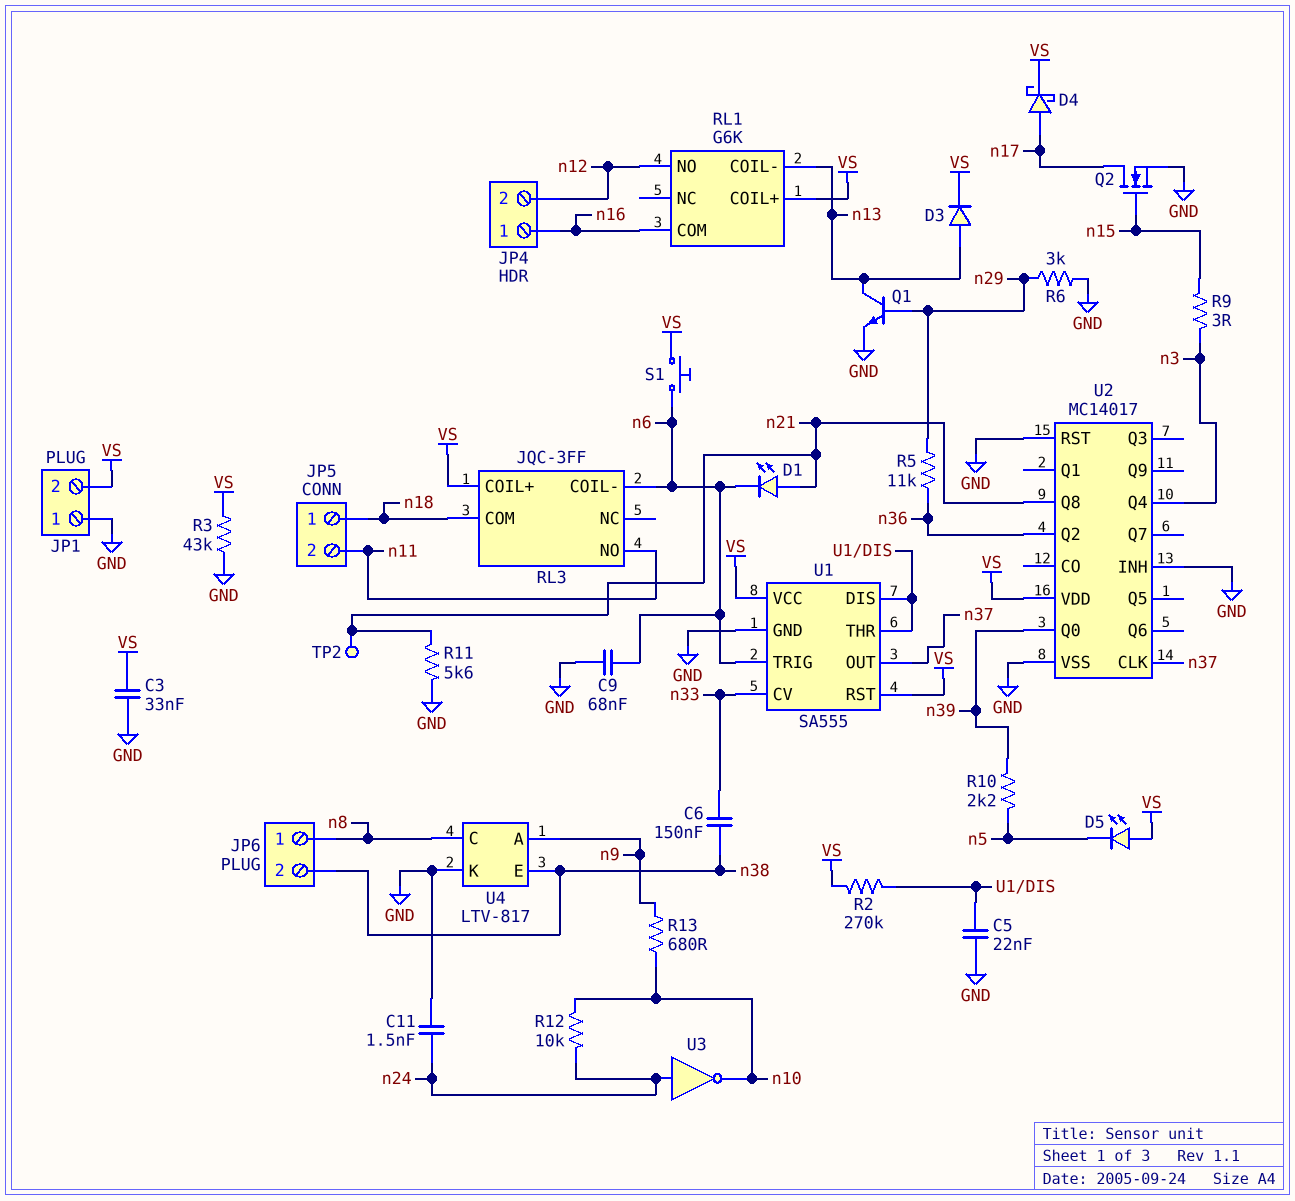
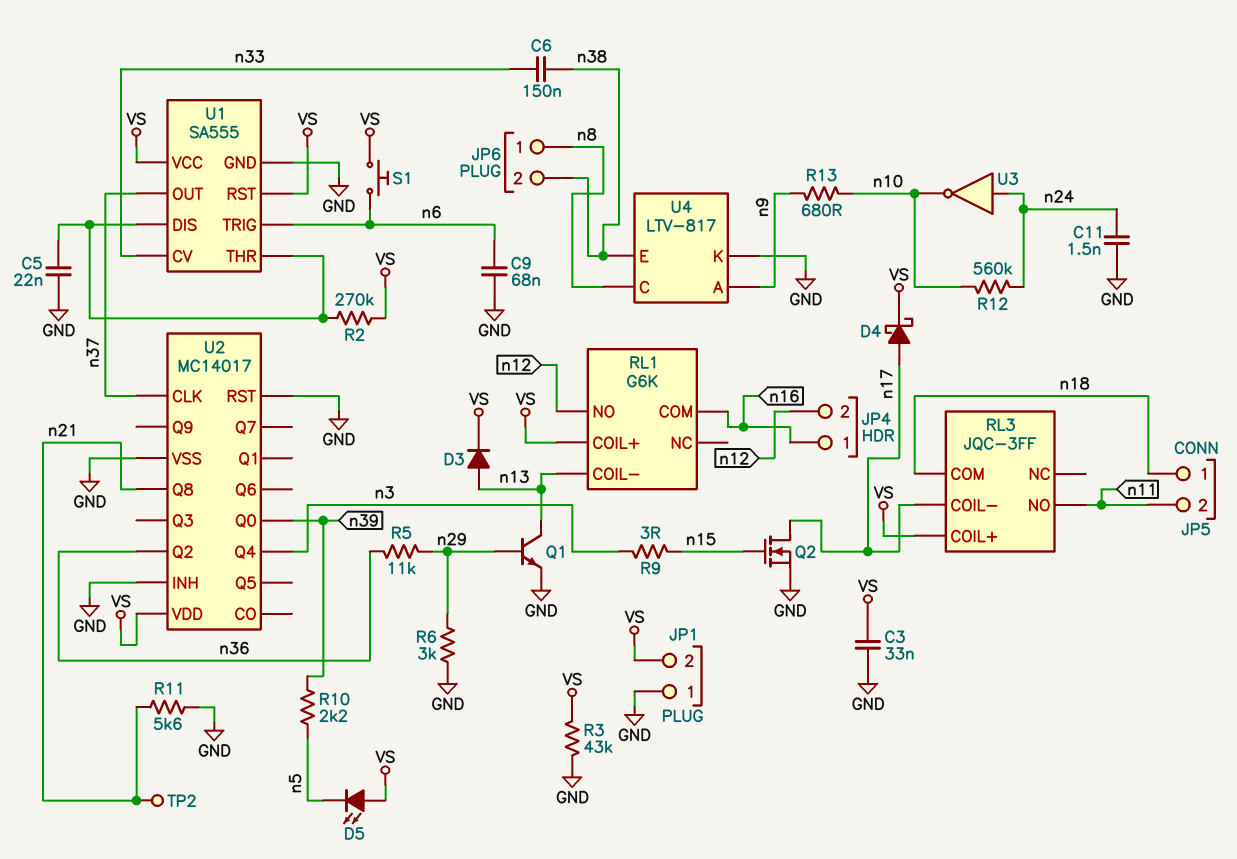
D1: LED (A n21, K n6) -> none
R12: 10k (n10, n24) -> 560k (n10, n24)
RL3 pin COIL-: n6 -> n17

